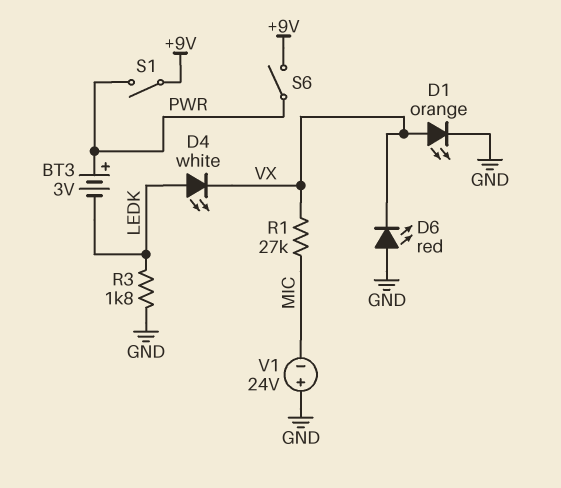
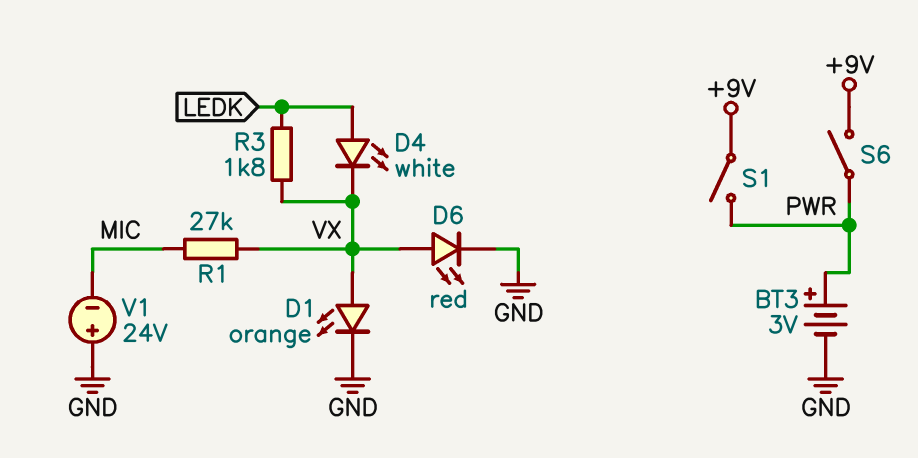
BT3: 3V (plus PWR, minus LEDK) -> 3V (plus PWR, minus GND)
D6: LED red (A GND, K VX) -> LED red (A VX, K GND)
R3: 1.8k (GND, LEDK) -> 1.8k (LEDK, VX)

